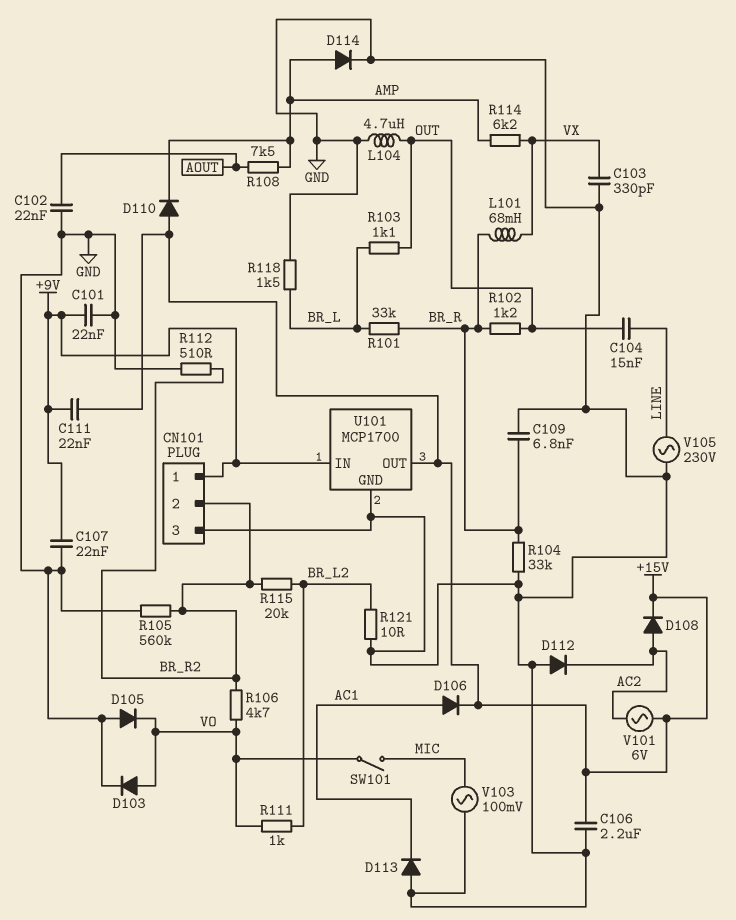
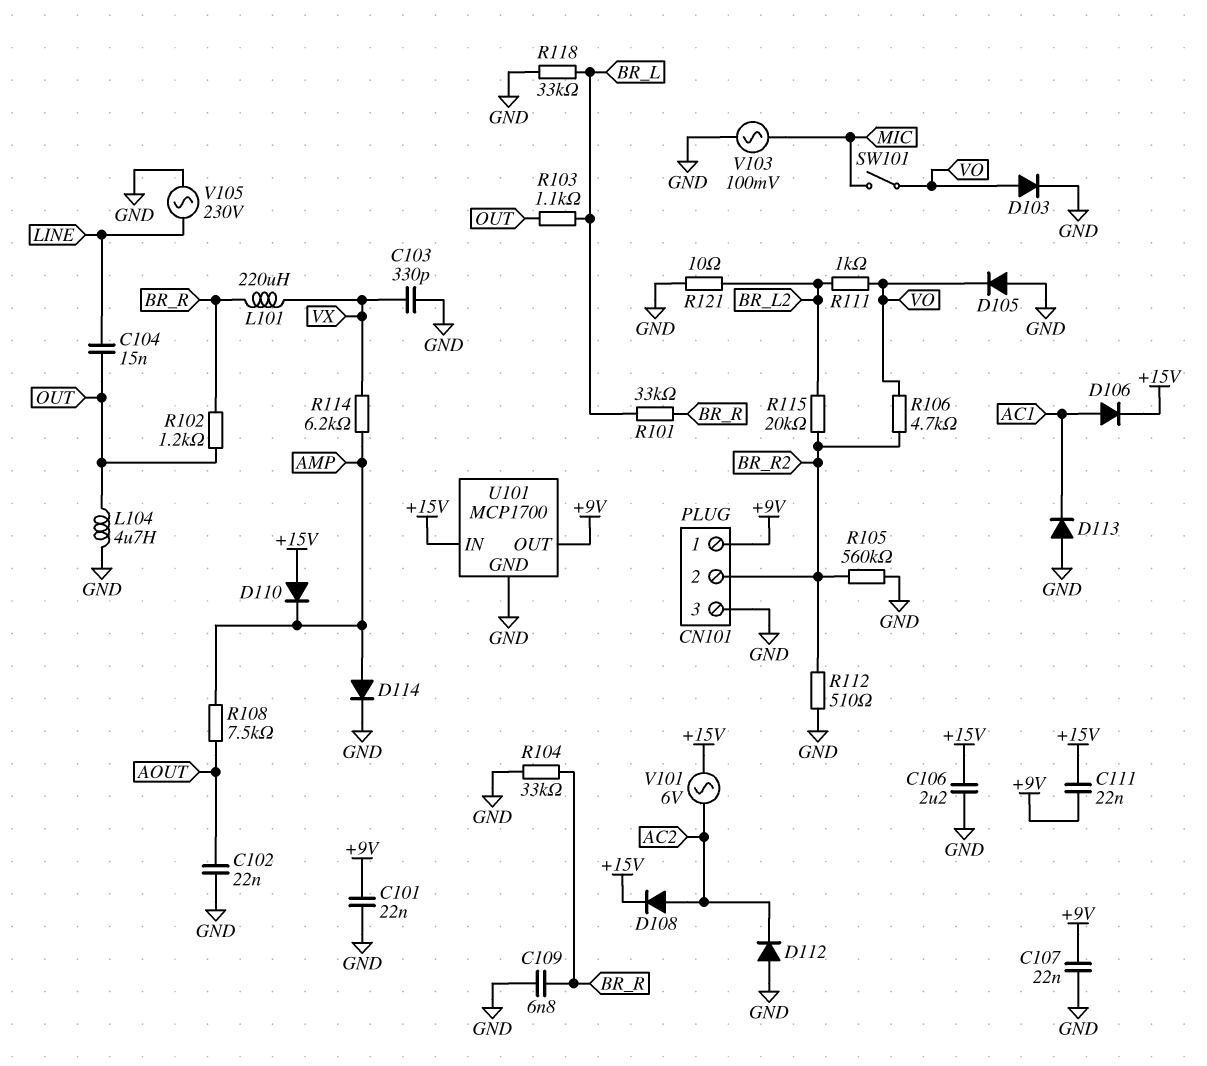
L101: 68mH (BR_R, VX) -> 220uH (BR_R, VX)
R118: 1.5k (BR_L, GND) -> 33k (BR_L, GND)
U101 pin IN: +9V -> +15V
U101 pin OUT: +15V -> +9V

